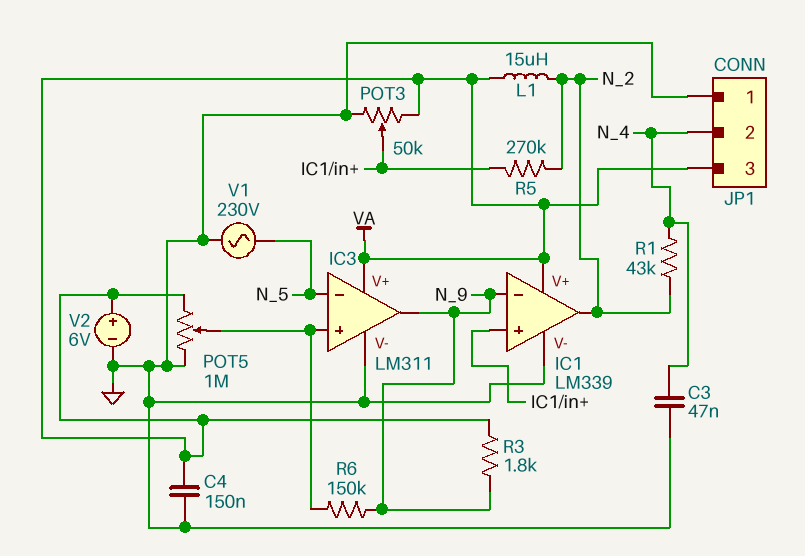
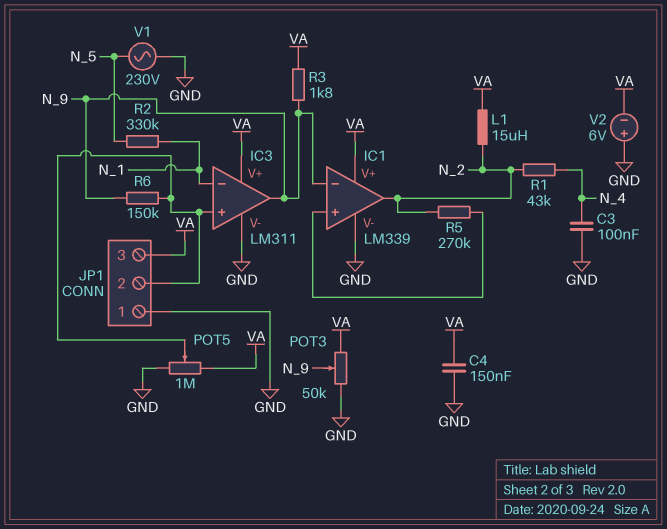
C3: 47nF (GND, N_4) -> 100nF (GND, N_4)
IC3 pin in-: N_5 -> N_1
JP1 pin 2: N_4 -> IC3/in+
POT3: 50k (GND, VA, wiper IC1/in+) -> 50k (GND, VA, wiper N_9)
R2: none -> 330k (N_1, N_5)
V2: 6V (plus VA, minus GND) -> 6V (plus GND, minus VA)

